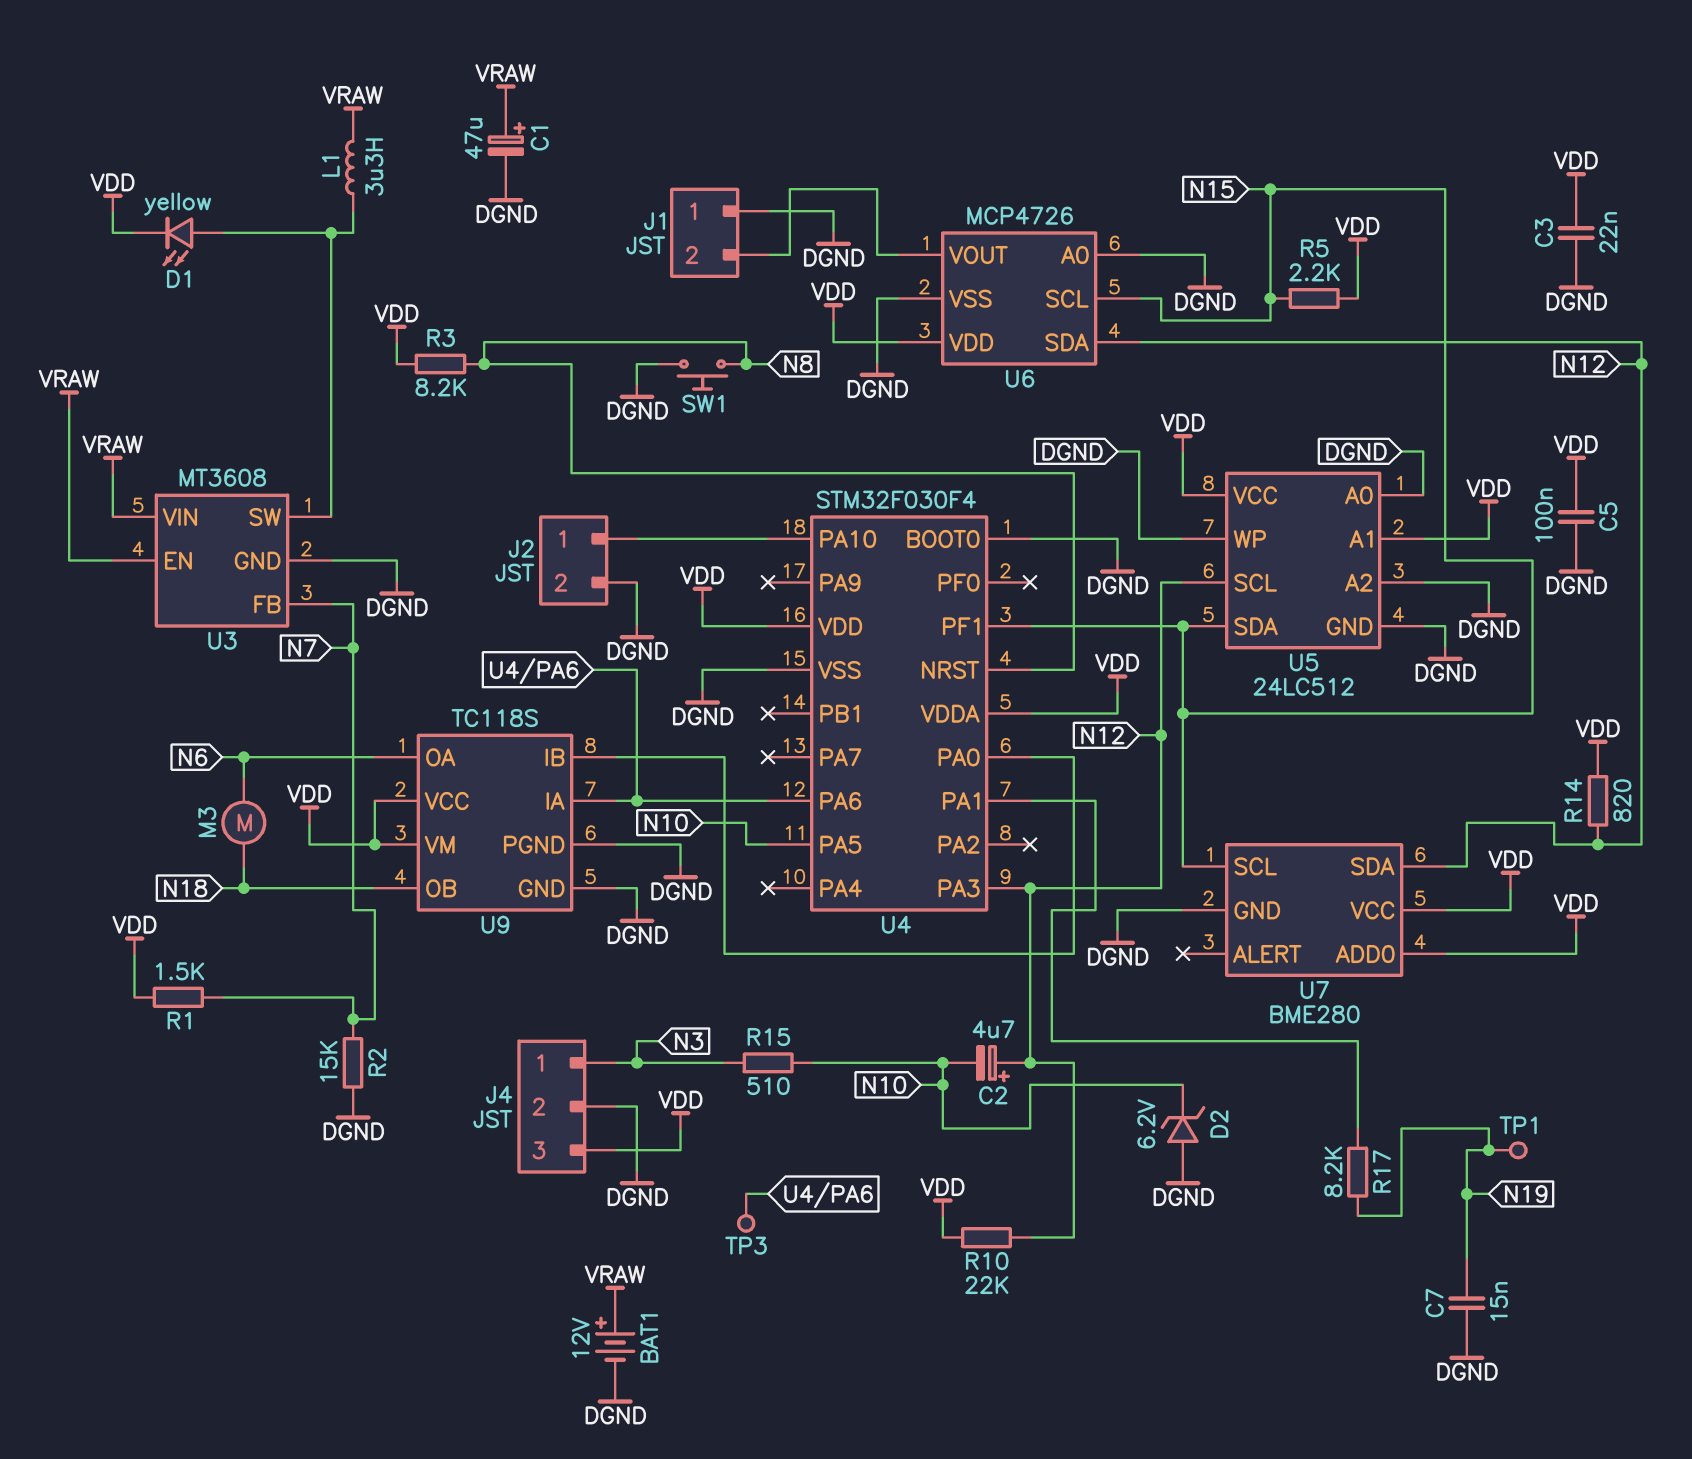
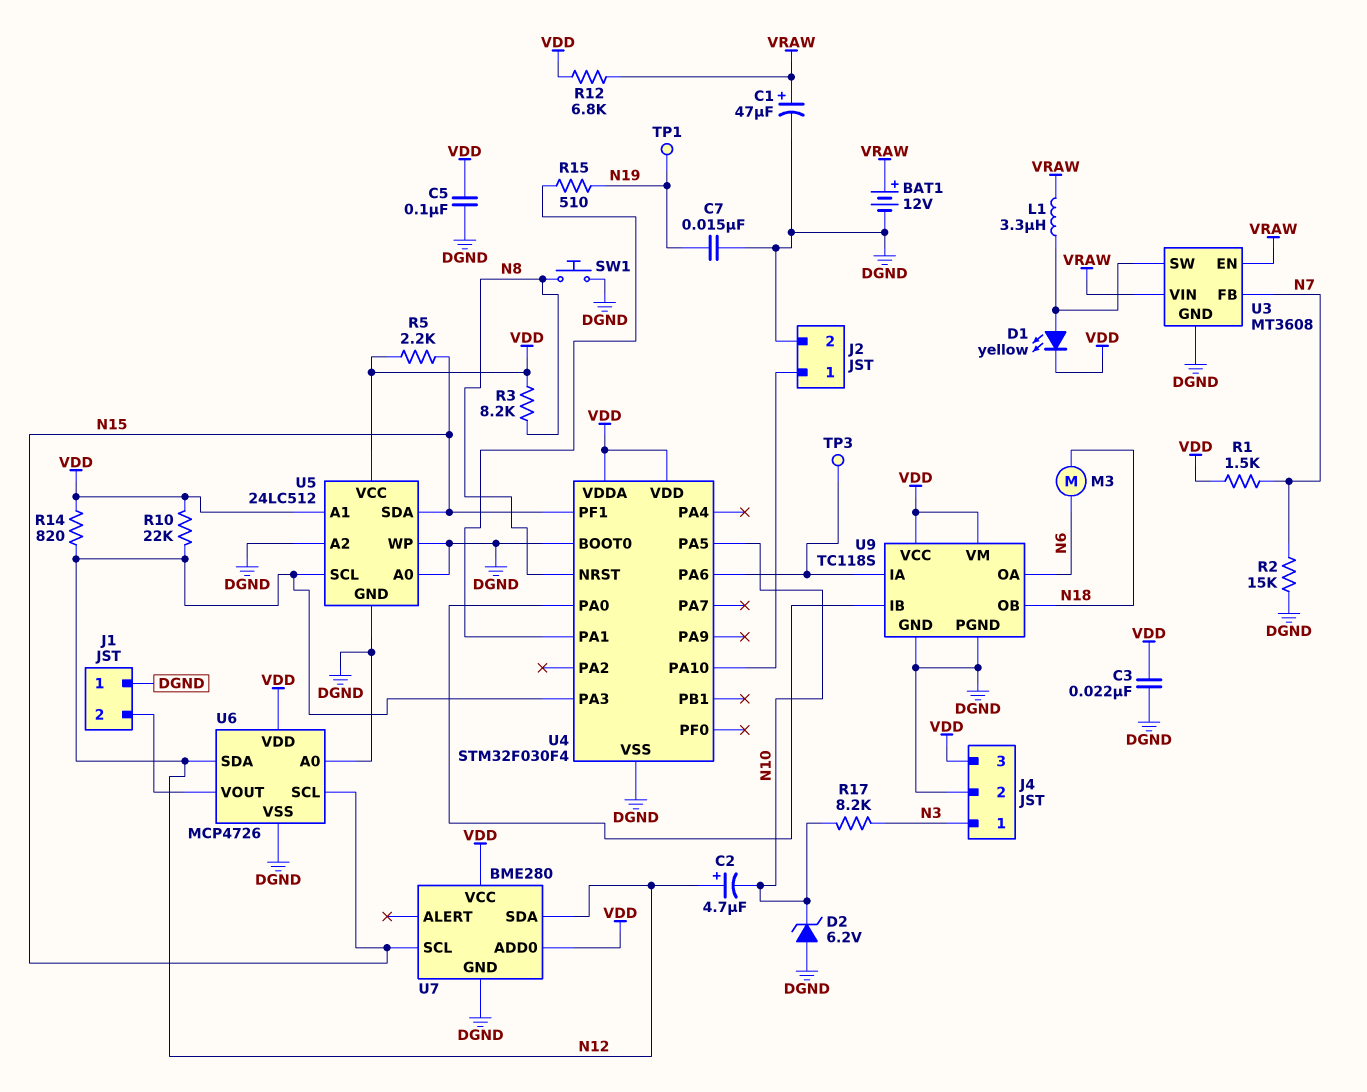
R12: none -> 6.8k (VDD, VRAW)
R15: 510 (N3, N10) -> 510 (N19, U4/PA1)
R17: 8.2k (N19, U4/PA1) -> 8.2k (N3, N10)

